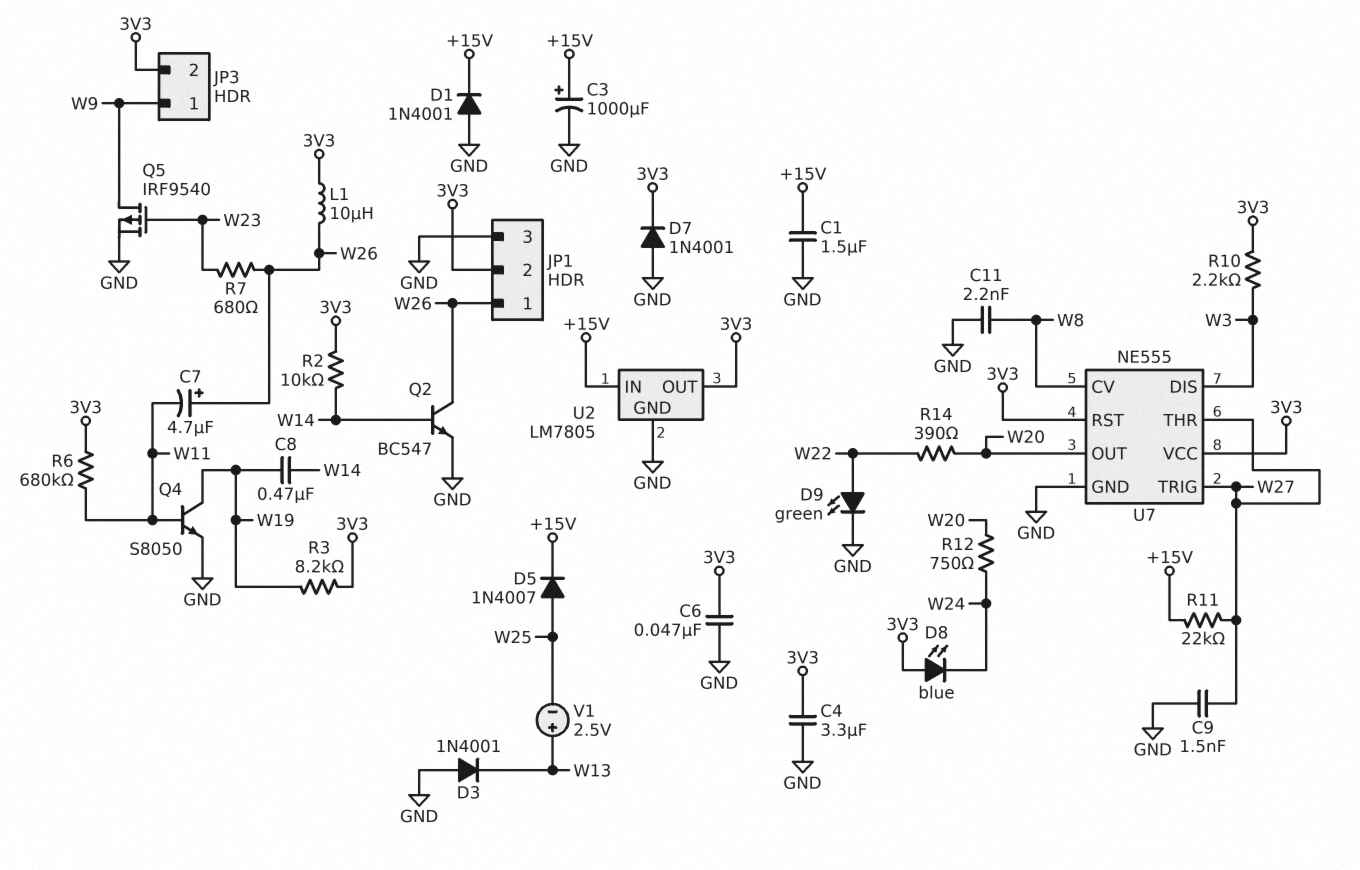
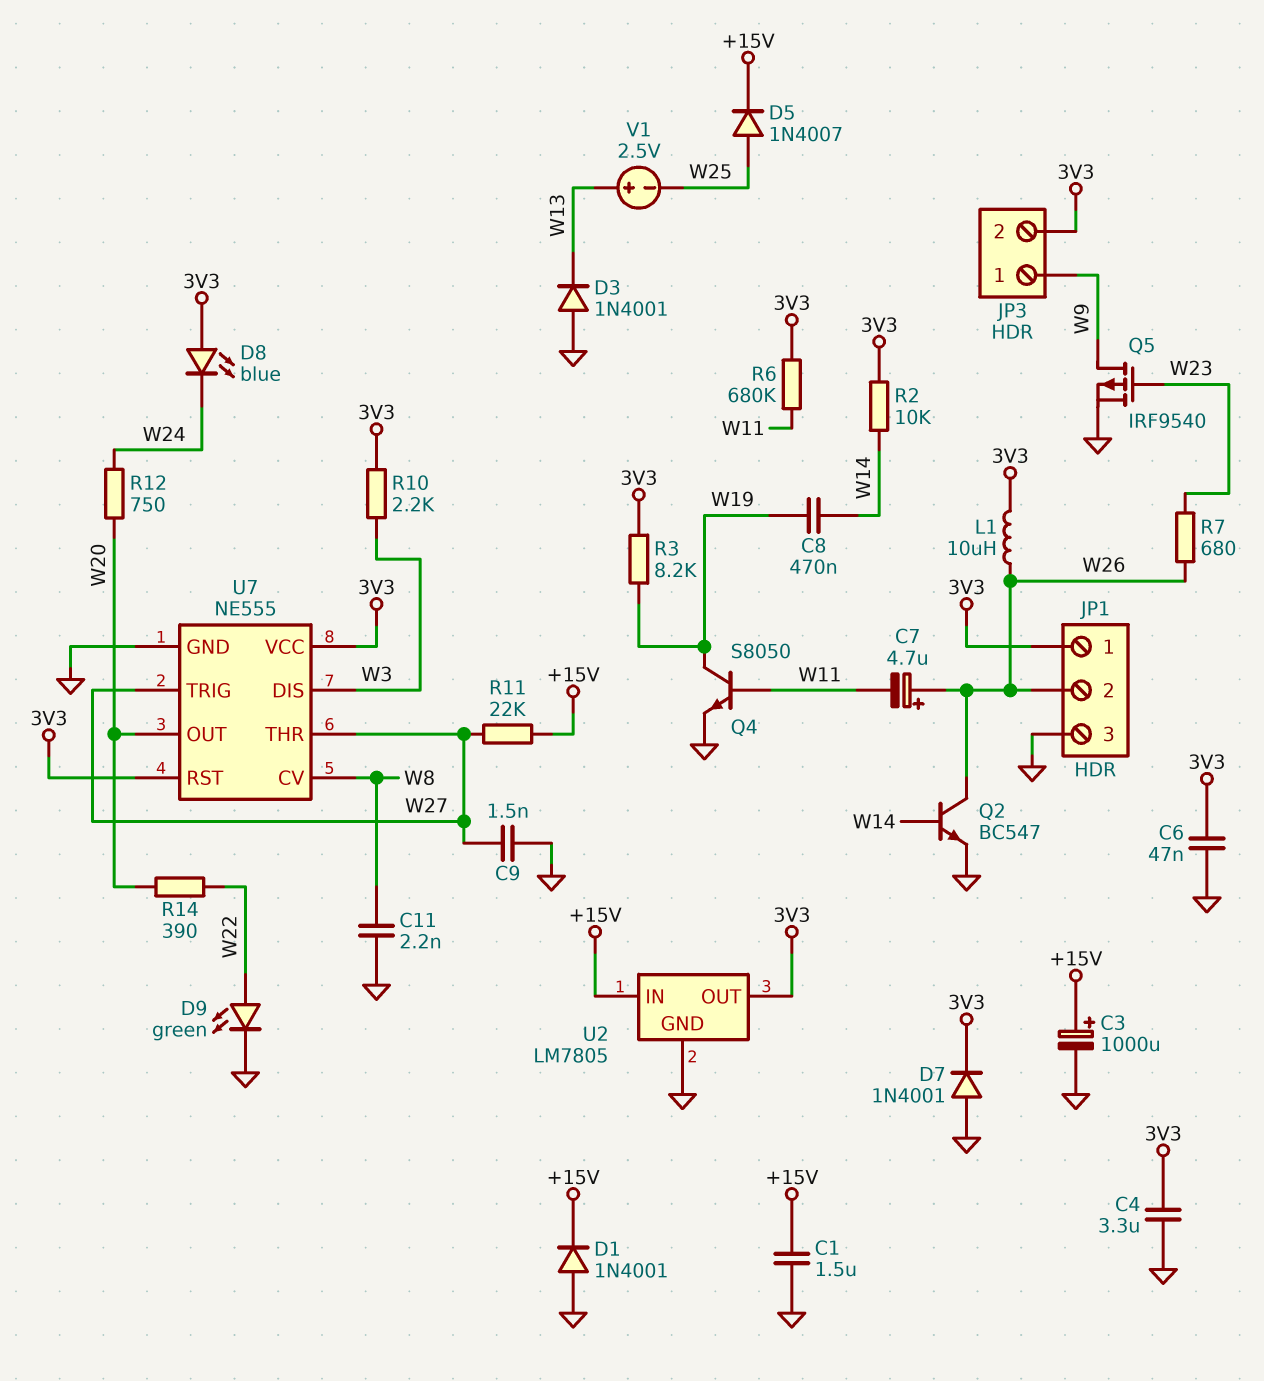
JP1 pin 1: W26 -> 3V3
JP1 pin 2: 3V3 -> W26

